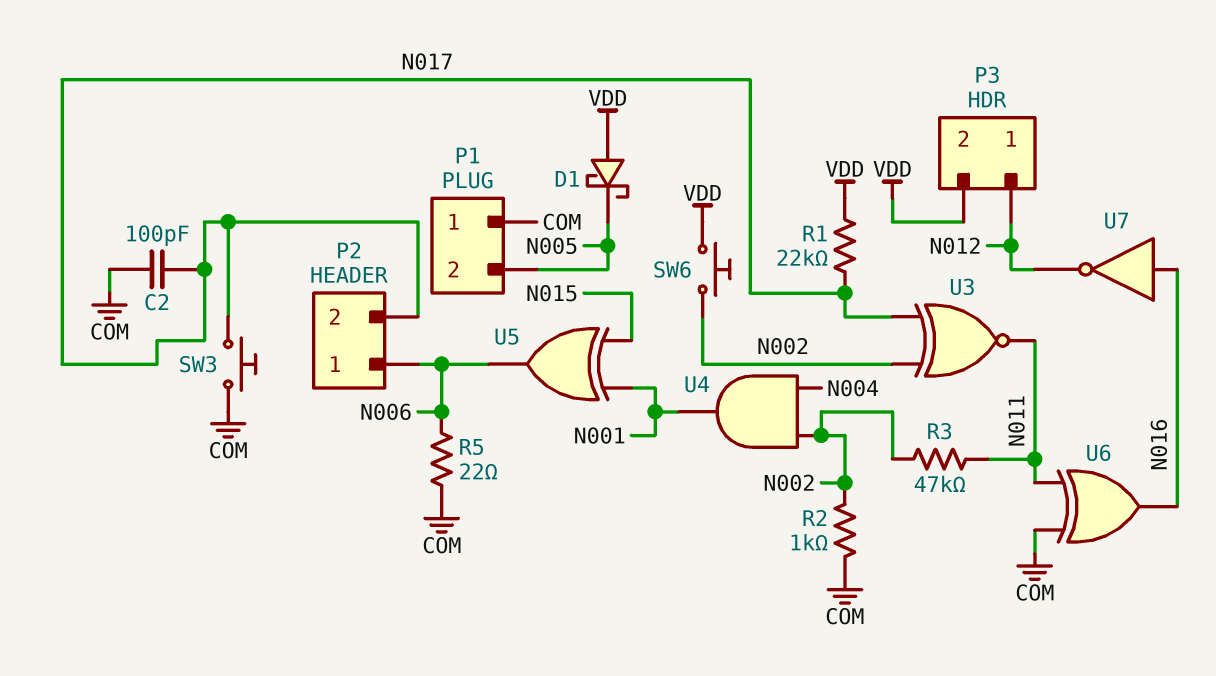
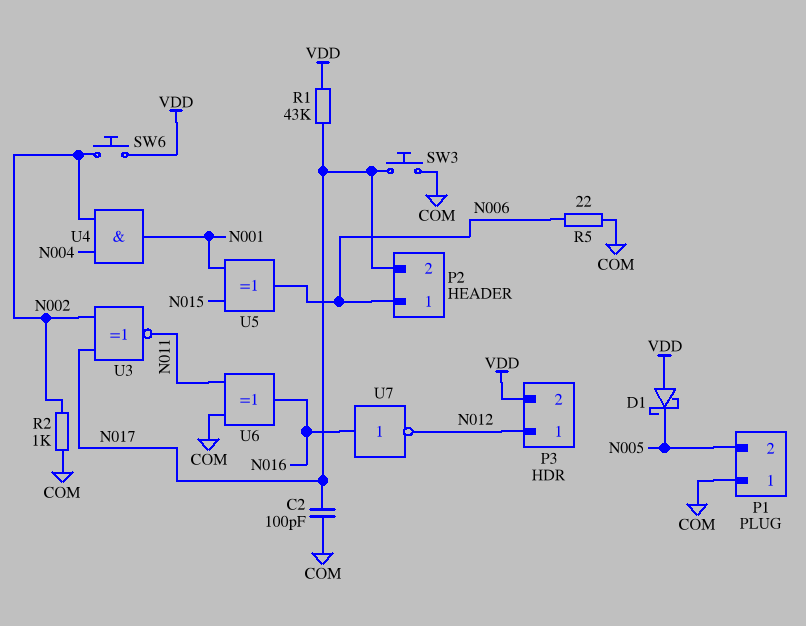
R1: 22k (N017, VDD) -> 43k (N017, VDD)
R3: 47k (N002, N011) -> none

